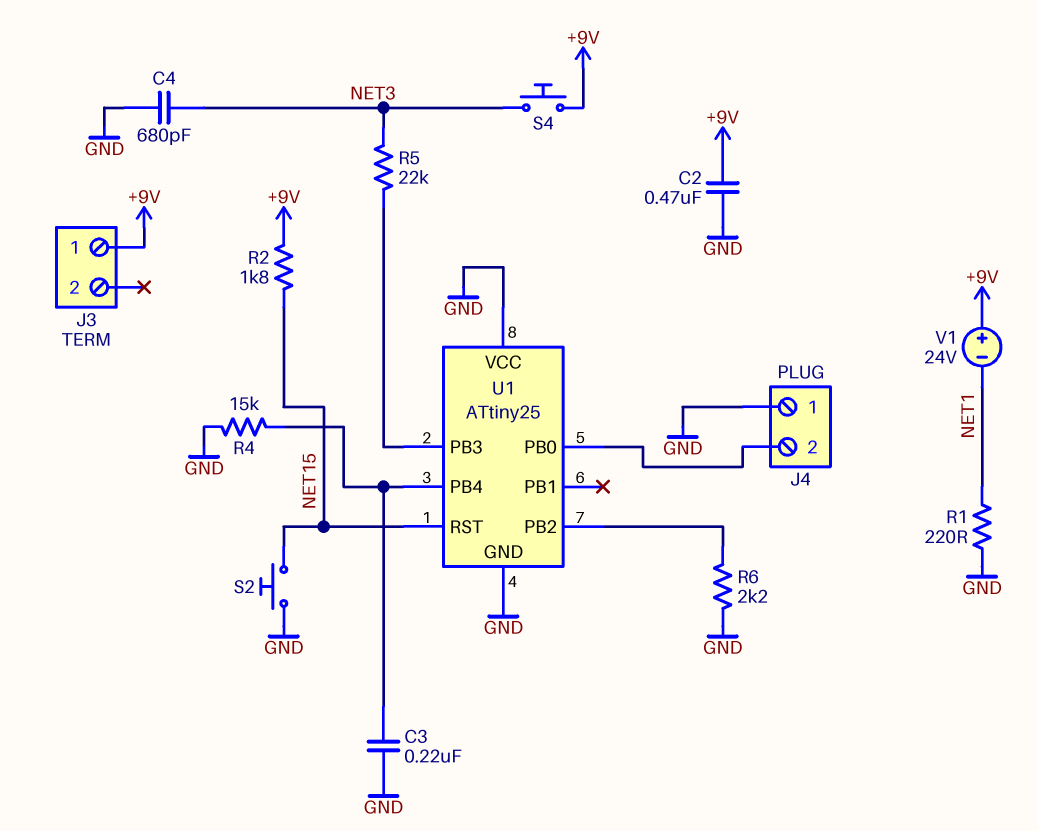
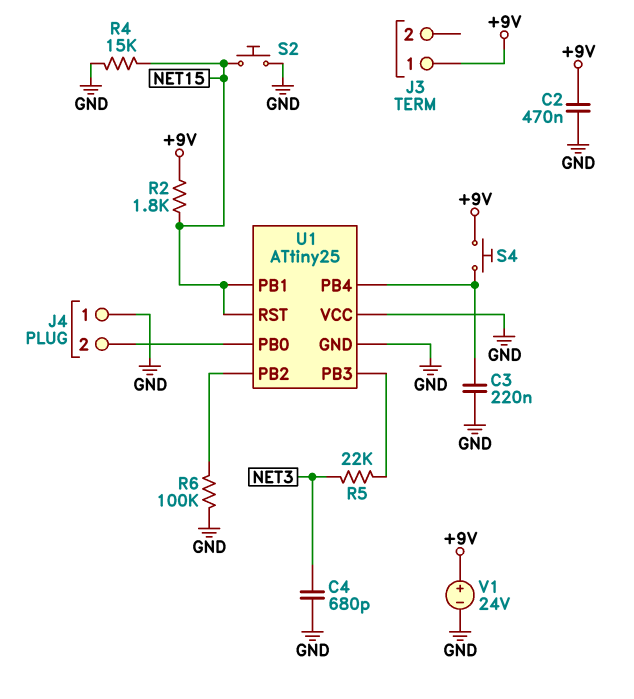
R1: 220 (GND, NET1) -> none
R4: 15k (GND, U1/PB4) -> 15k (GND, NET15)
R6: 2.2k (GND, U1/PB2) -> 100k (GND, U1/PB2)
S4: button (+9V, NET3) -> button (+9V, U1/PB4)
U1 pin PB1: none -> NET15
V1: 24V (plus +9V, minus NET1) -> 24V (plus +9V, minus GND)

